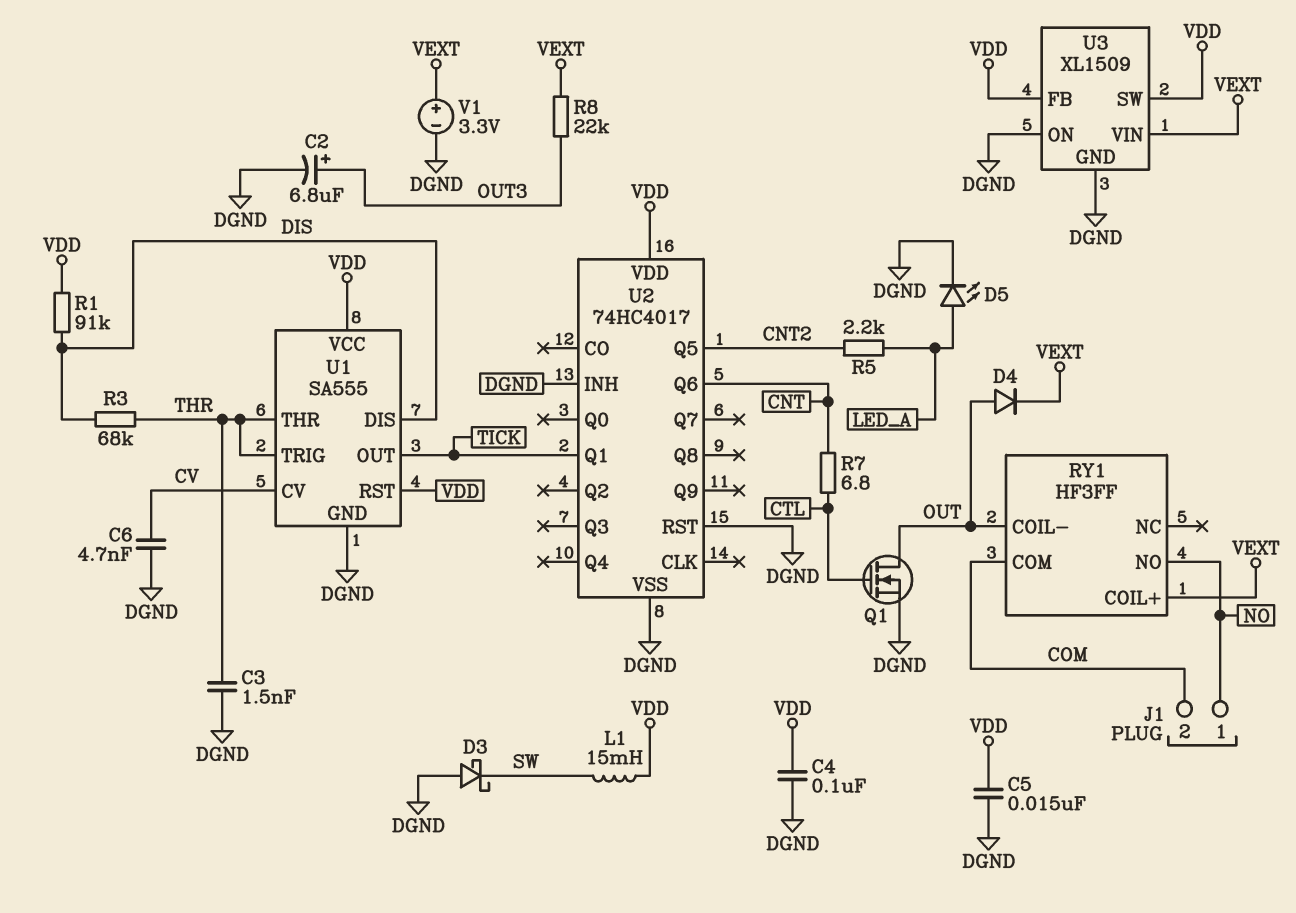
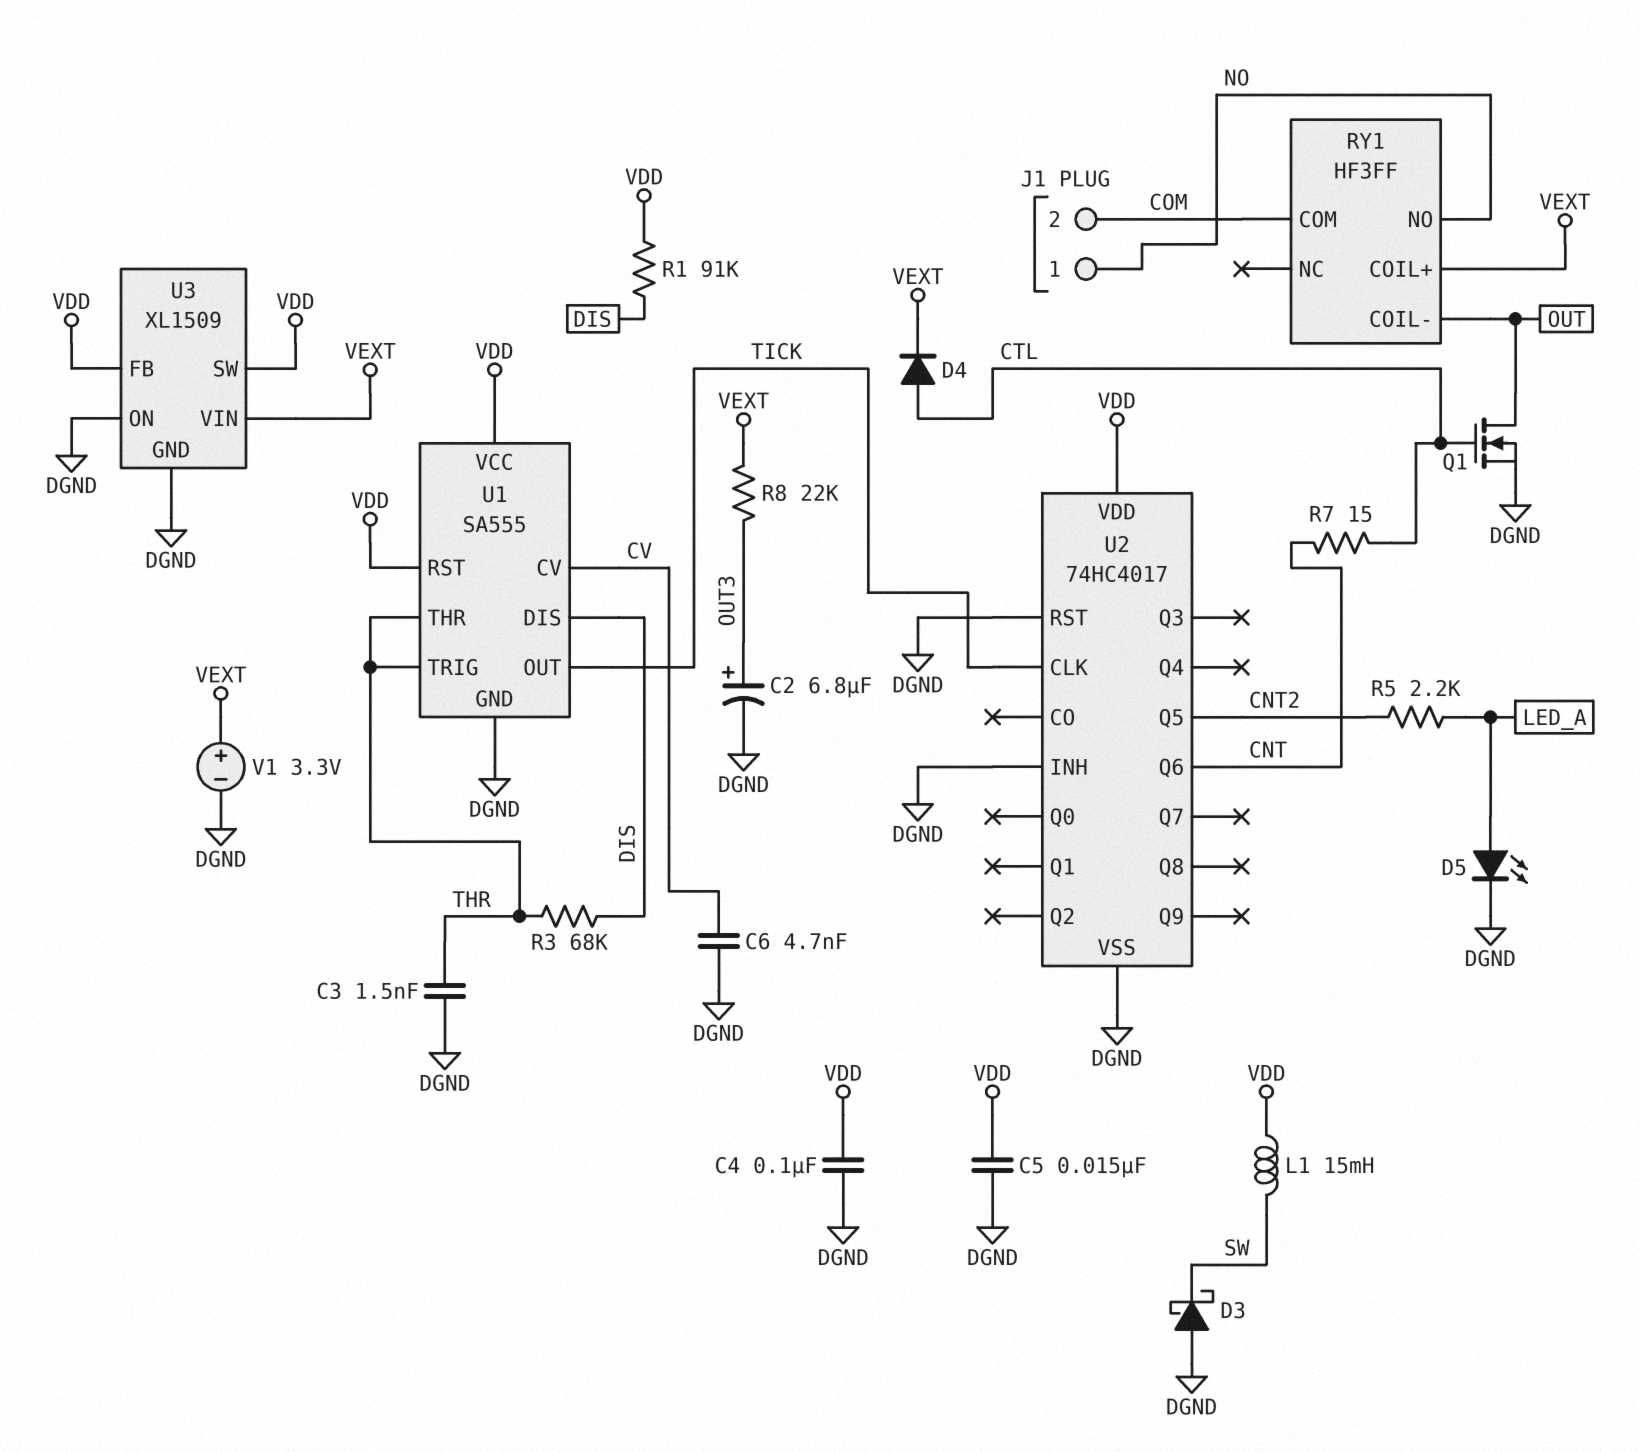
D4: diode (A OUT, K VEXT) -> diode (A CTL, K VEXT)
R7: 6.8 (CNT, CTL) -> 15 (CNT, CTL)
U2 pin CLK: none -> TICK
U2 pin Q1: TICK -> none

